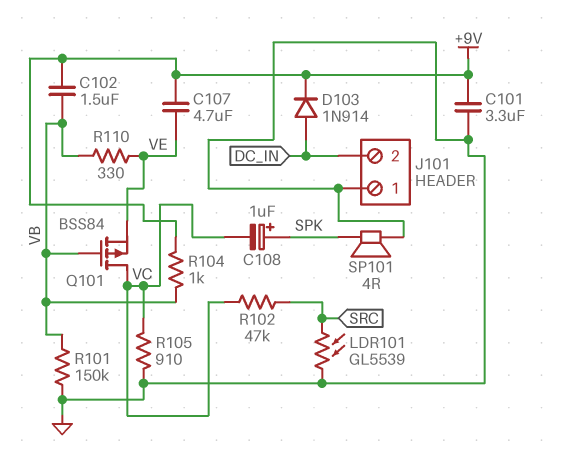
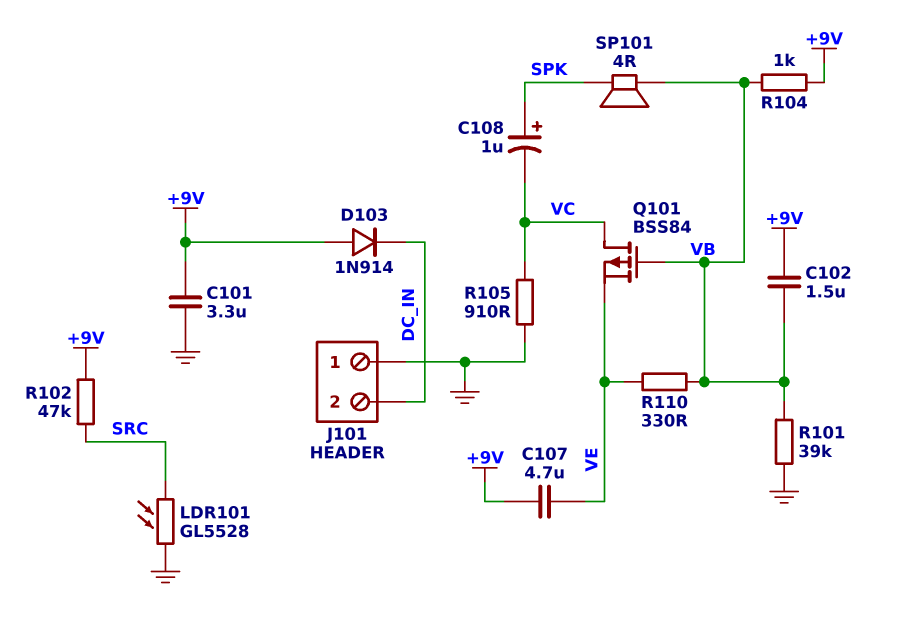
D103: diode 1N914 (A DC_IN, K +9V) -> diode 1N914 (A +9V, K DC_IN)
LDR101: GL5539 (GND, SRC) -> GL5528 (GND, SRC)
R101: 150k (GND, VB) -> 39k (GND, VB)
R102: 47k (SRC, VC) -> 47k (+9V, SRC)
SP101: speaker 4R (GND, SPK) -> speaker 4R (SPK, VB)

